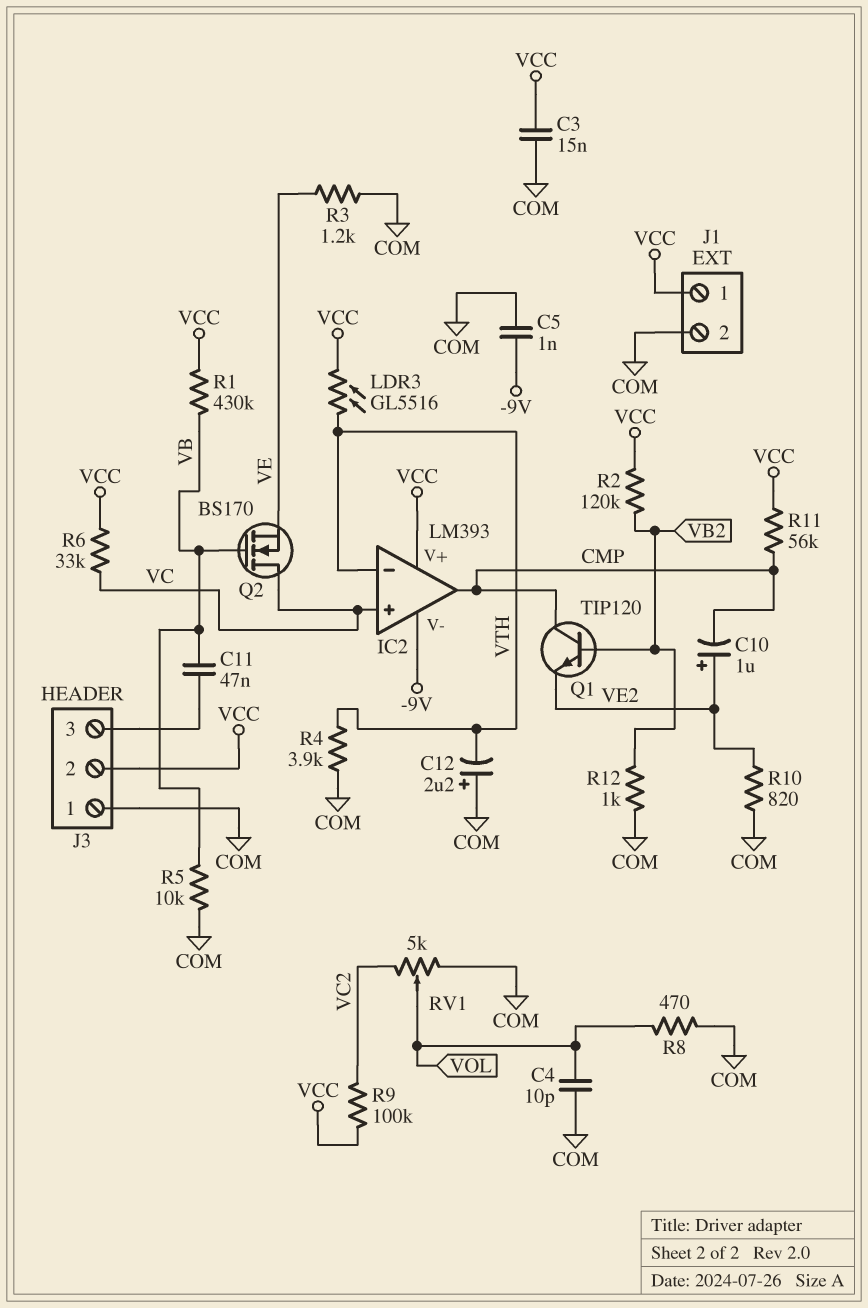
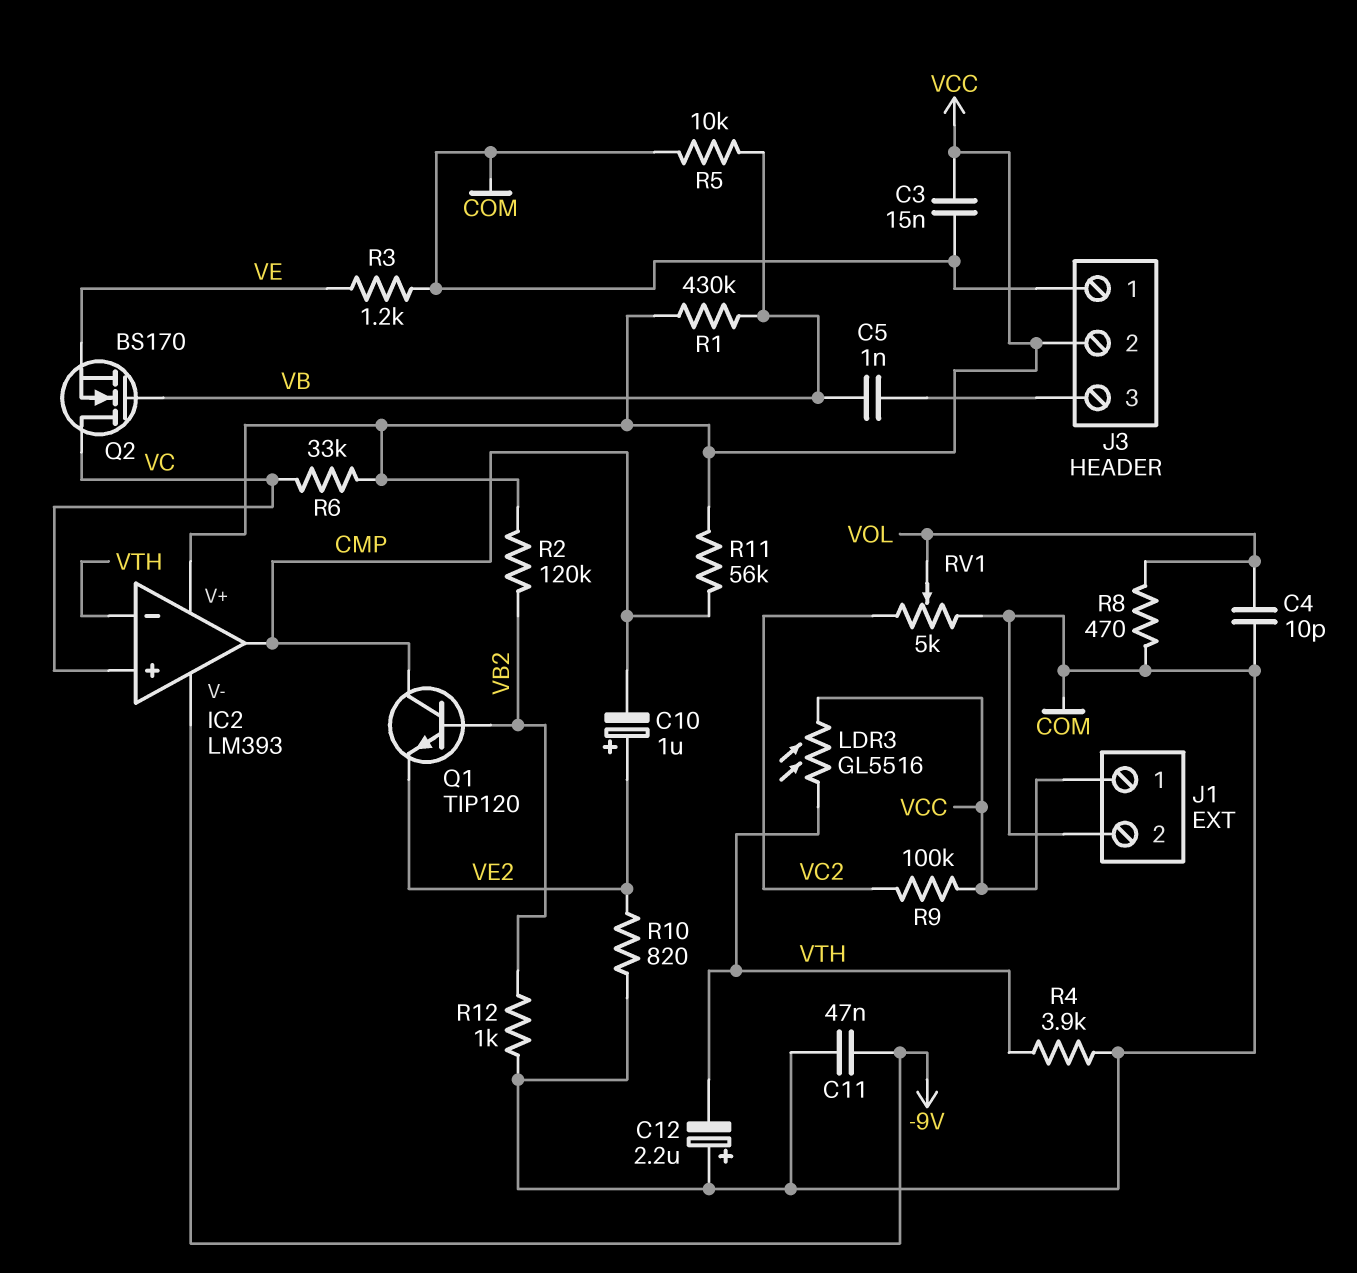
C5: 1nF (-9V, COM) -> 1nF (J3/3, VB)
C11: 47nF (J3/3, VB) -> 47nF (-9V, COM)

